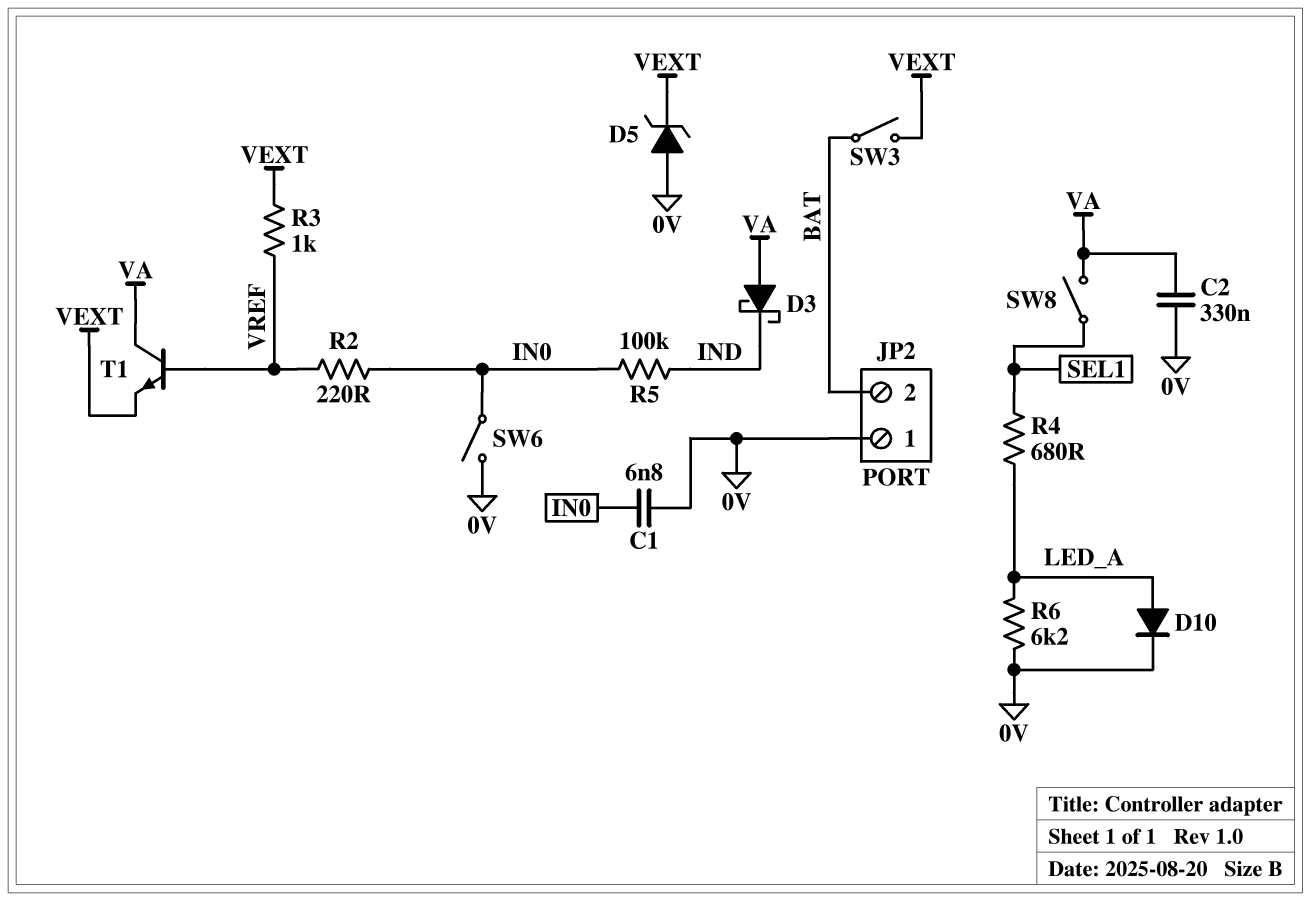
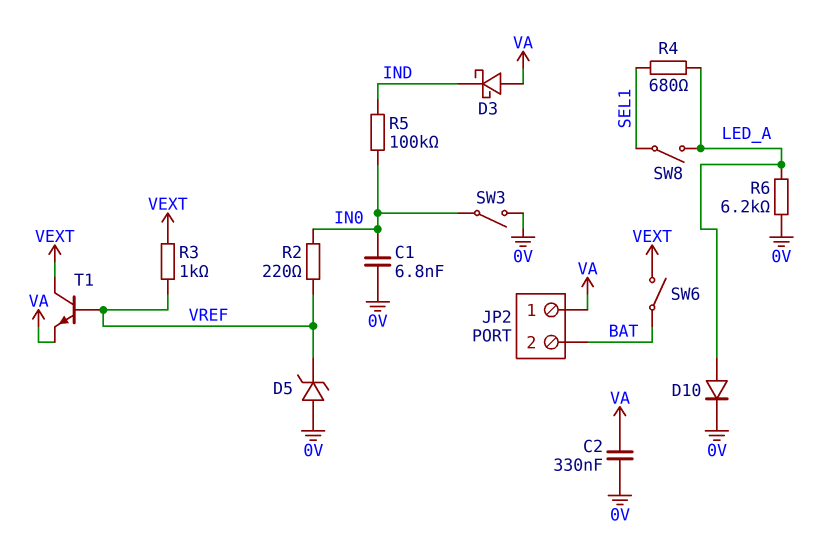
D5: zener (A 0V, K VEXT) -> zener (A 0V, K VREF)
JP2 pin 1: 0V -> VA
SW3: switch (BAT, VEXT) -> switch (0V, IN0)
SW6: switch (0V, IN0) -> switch (BAT, VEXT)
SW8: switch (SEL1, VA) -> switch (LED_A, SEL1)
T1: NPN (B VREF, C VA, E VEXT) -> NPN (B VREF, C VEXT, E VA)

